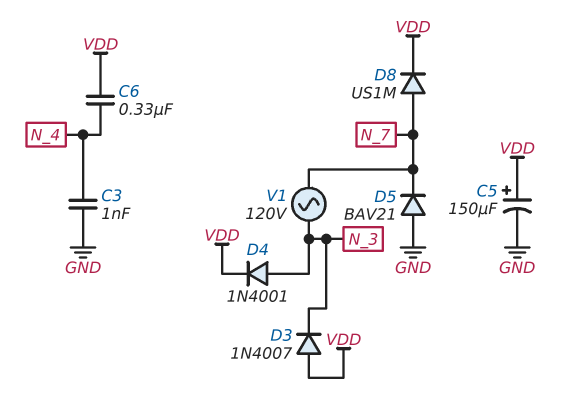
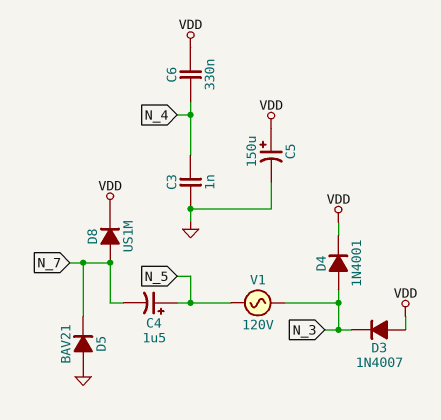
C4: none -> 1.5uF (plus N_5, minus N_7)
V1: AC 120V (N_3, N_7) -> AC 120V (N_3, N_5)

